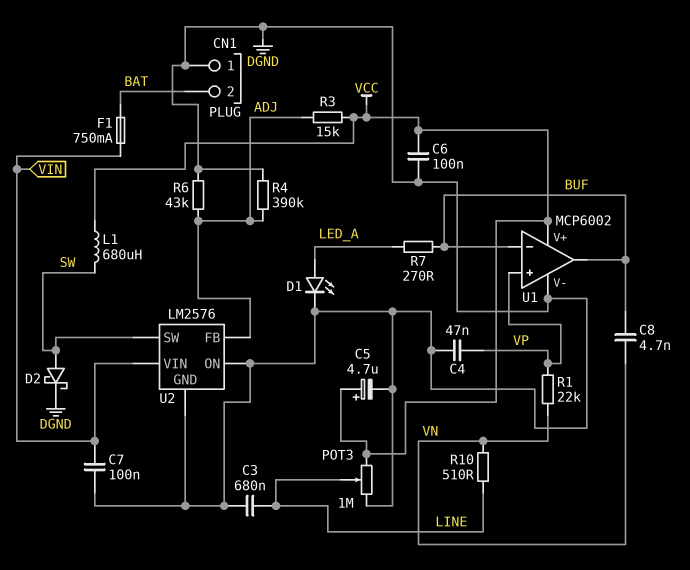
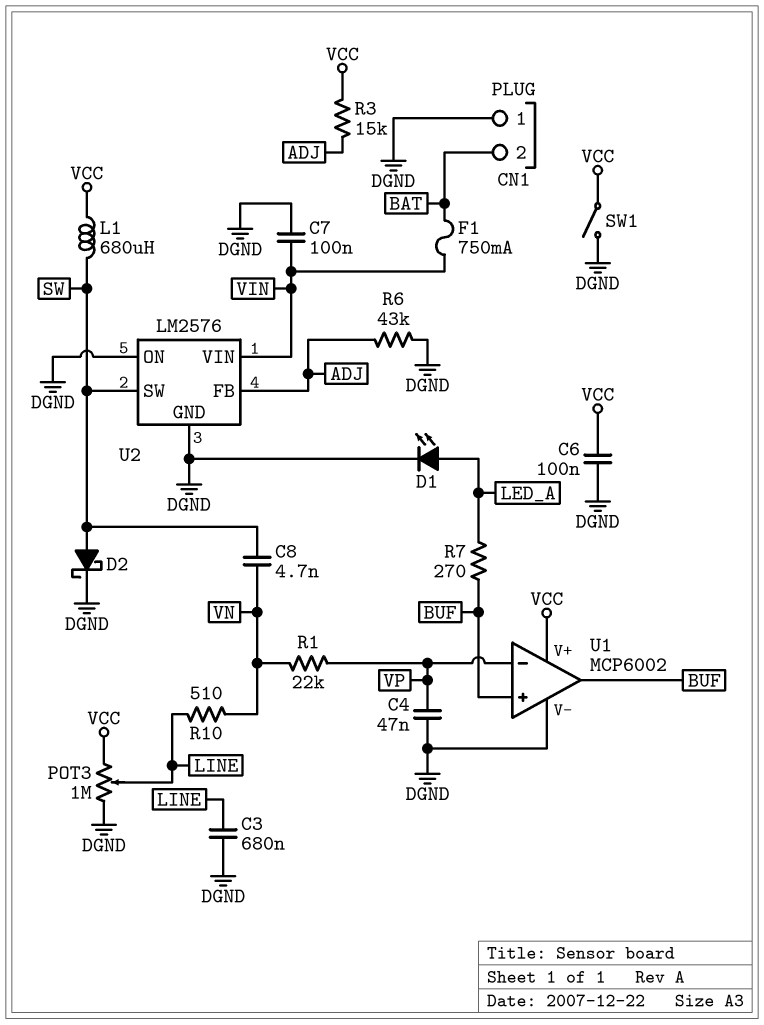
C5: 4.7uF (plus VCC, minus DGND) -> none
C8: 4.7nF (BUF, VN) -> 4.7nF (SW, VN)
R4: 390k (ADJ, DGND) -> none
SW1: none -> switch (DGND, VCC)
U1 pin in+: VP -> BUF
U1 pin in-: BUF -> VP

